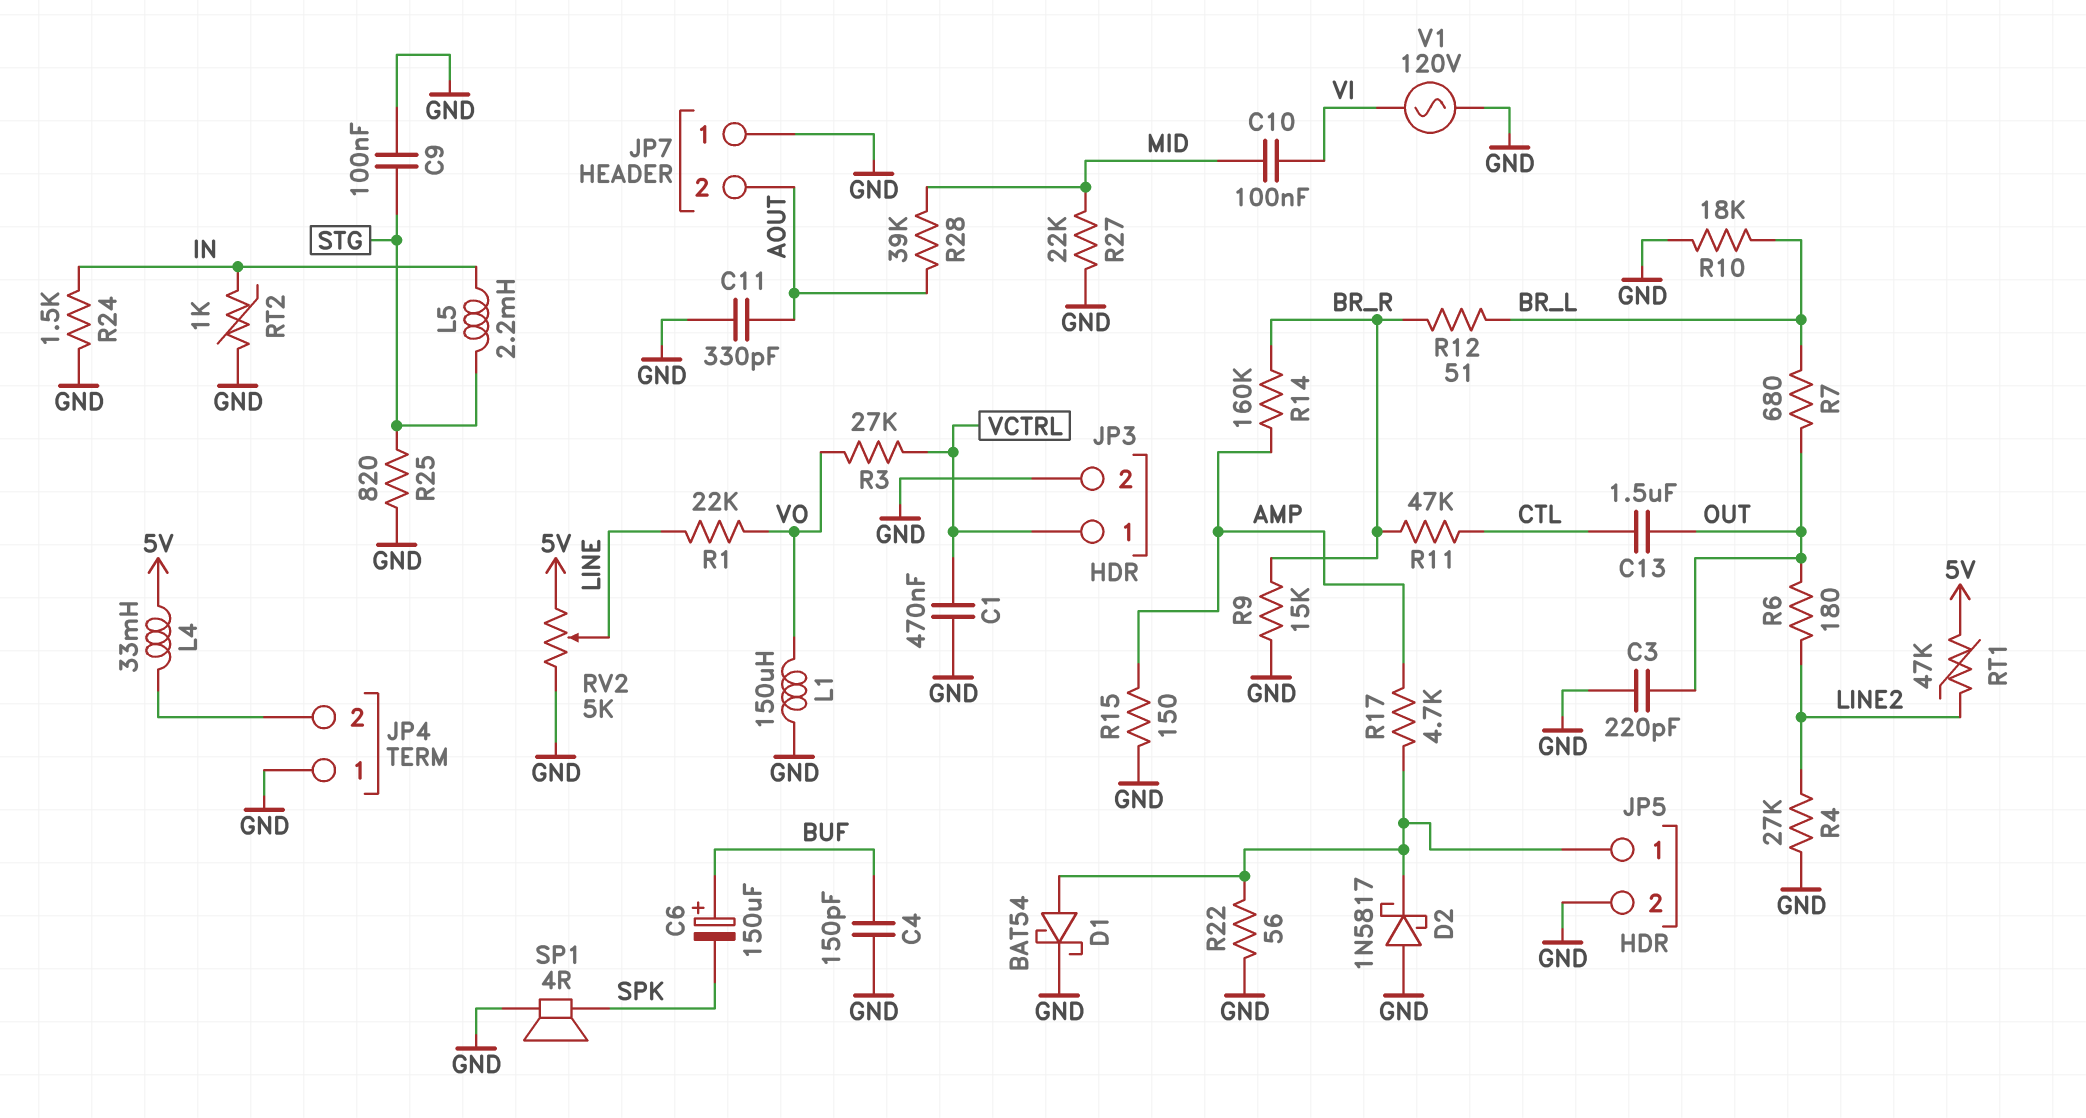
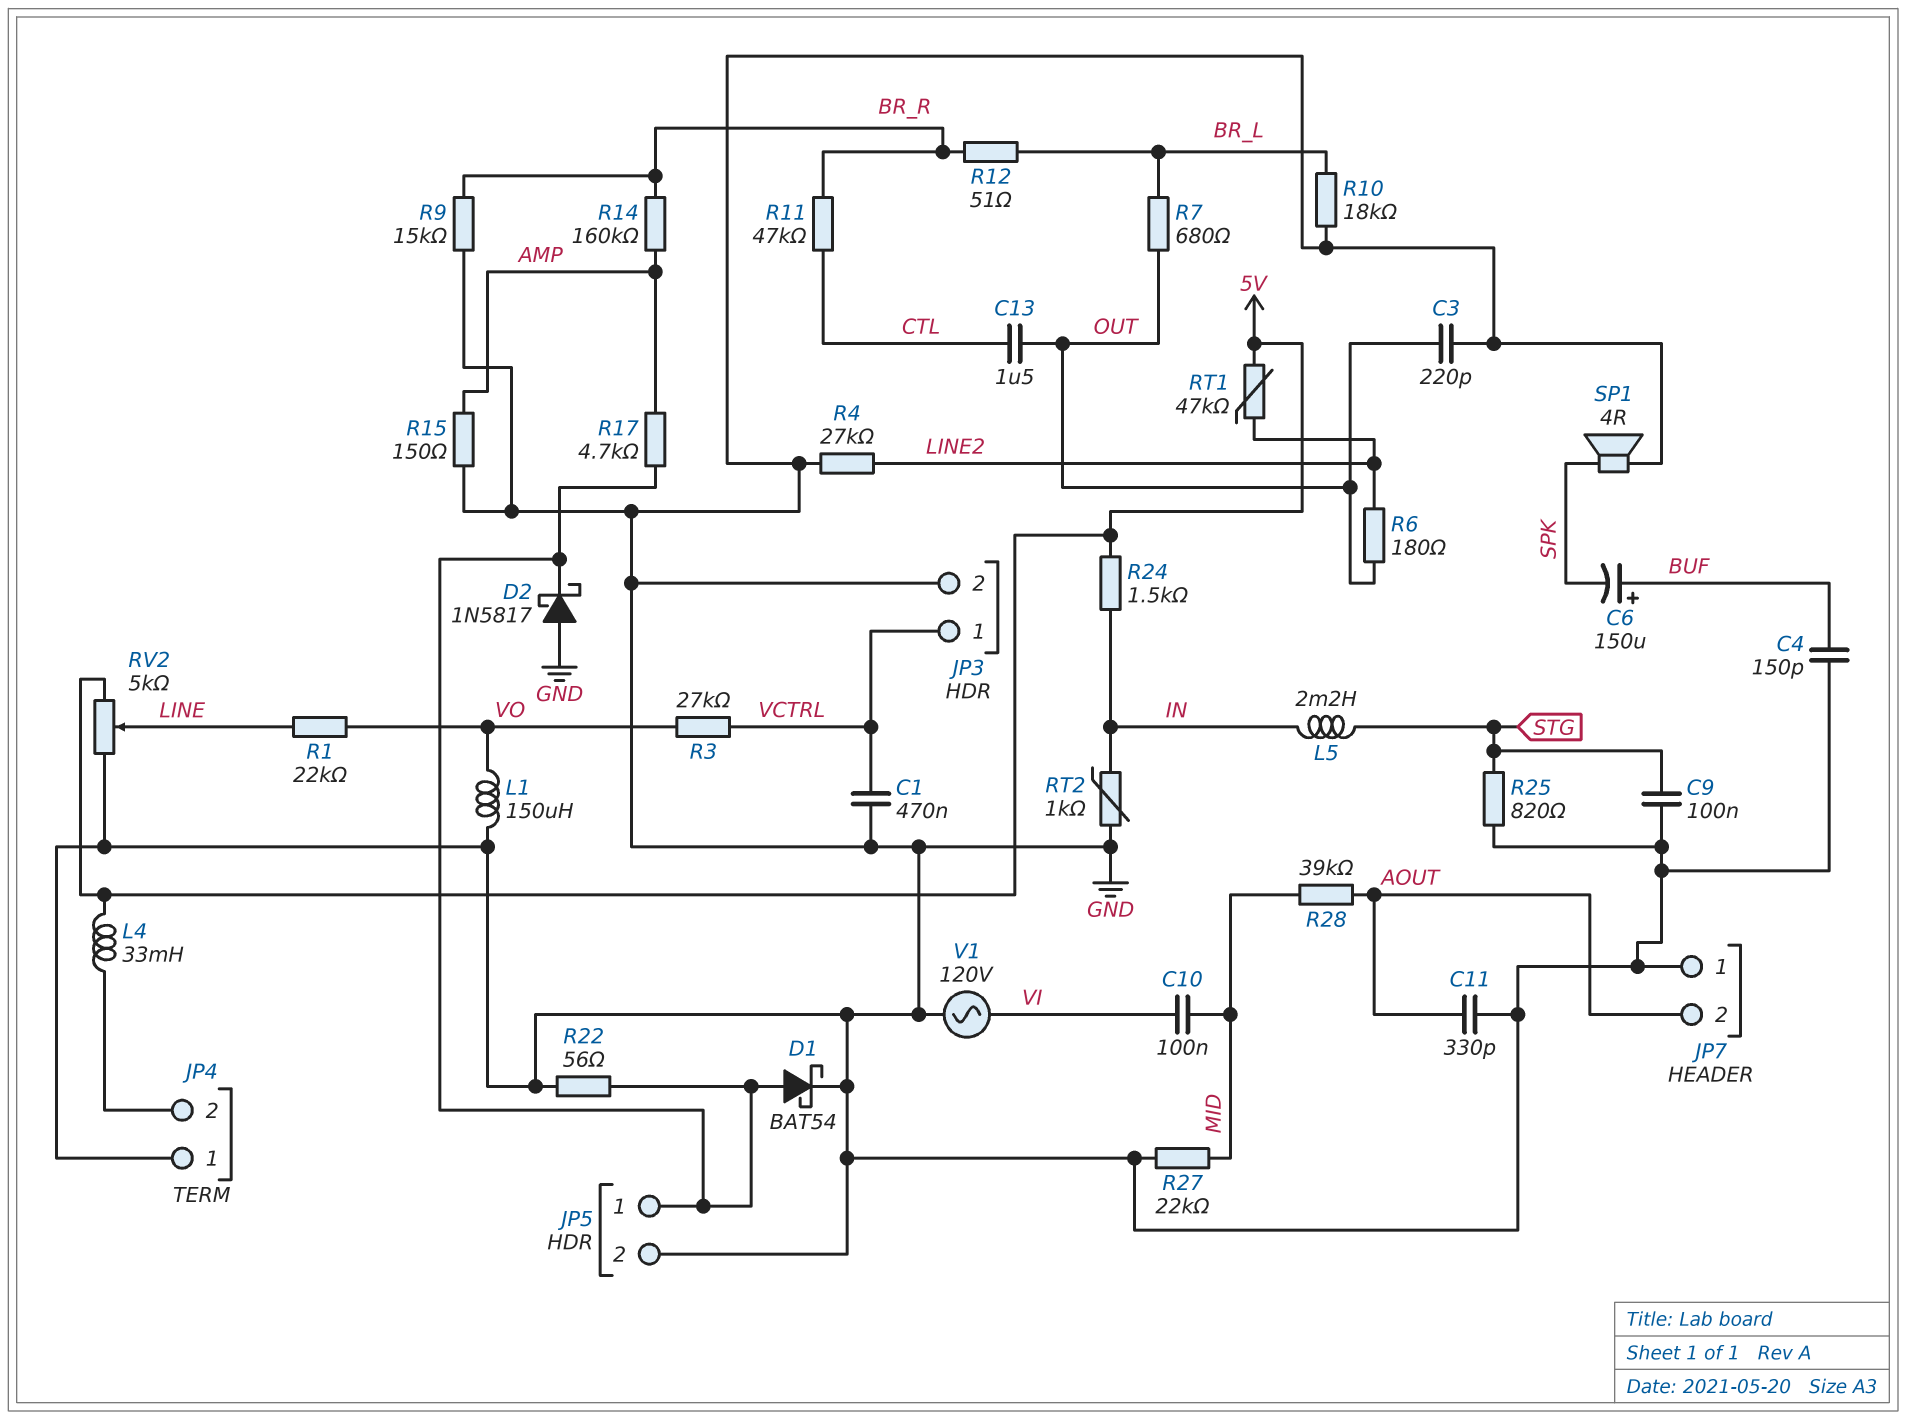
R24: 1.5k (GND, IN) -> 1.5k (5V, IN)

